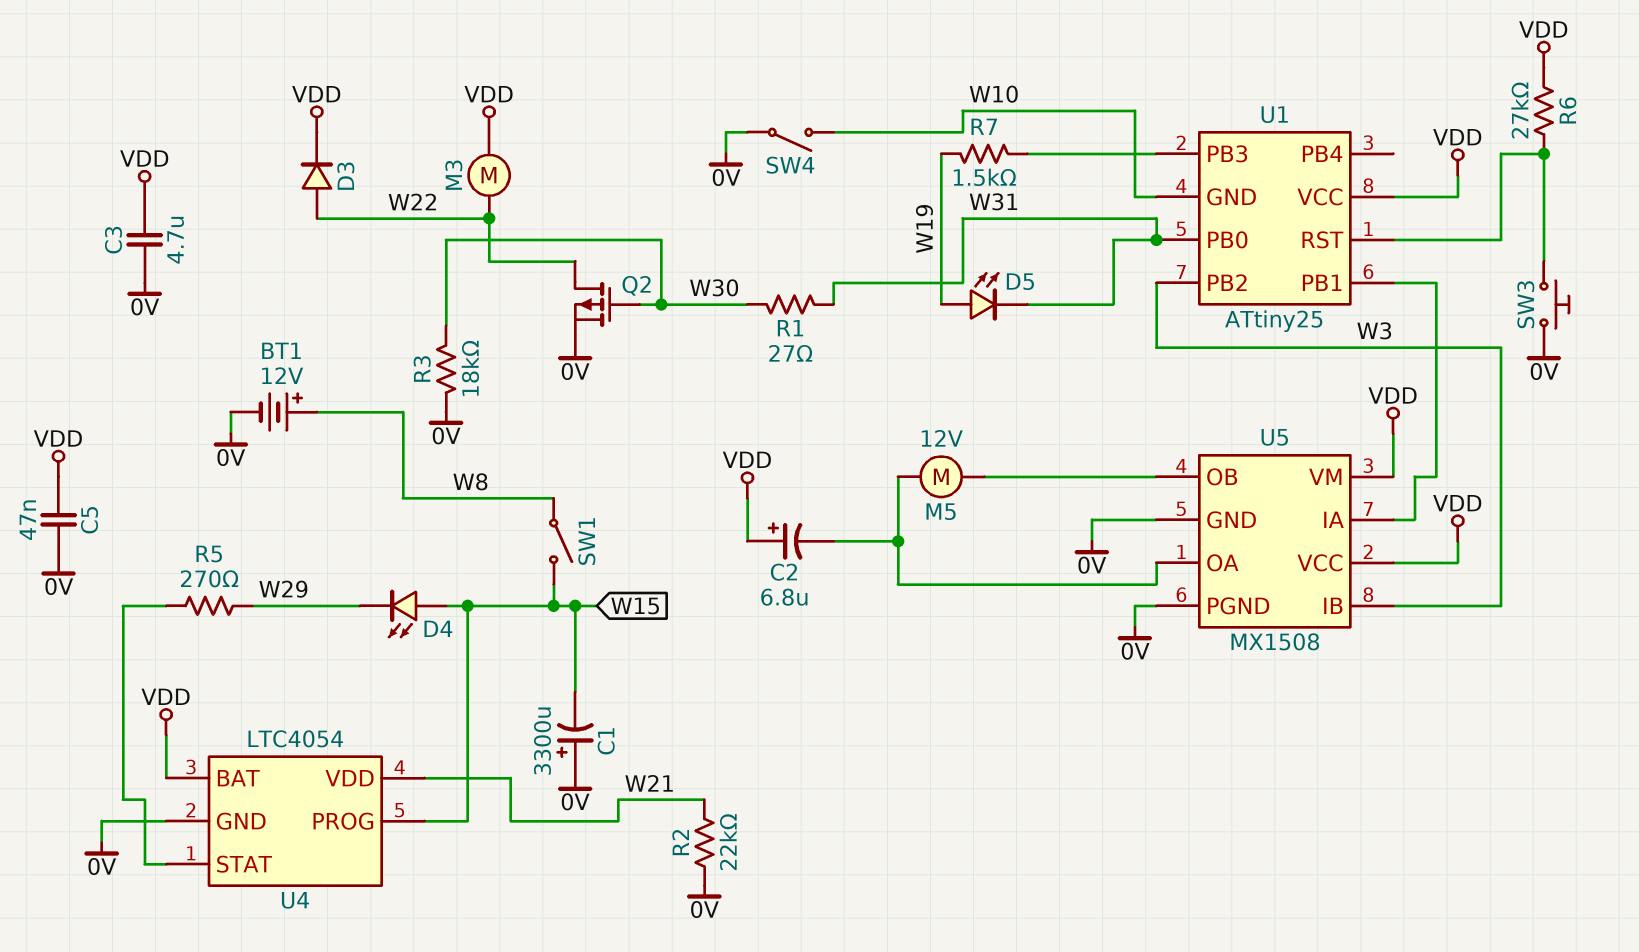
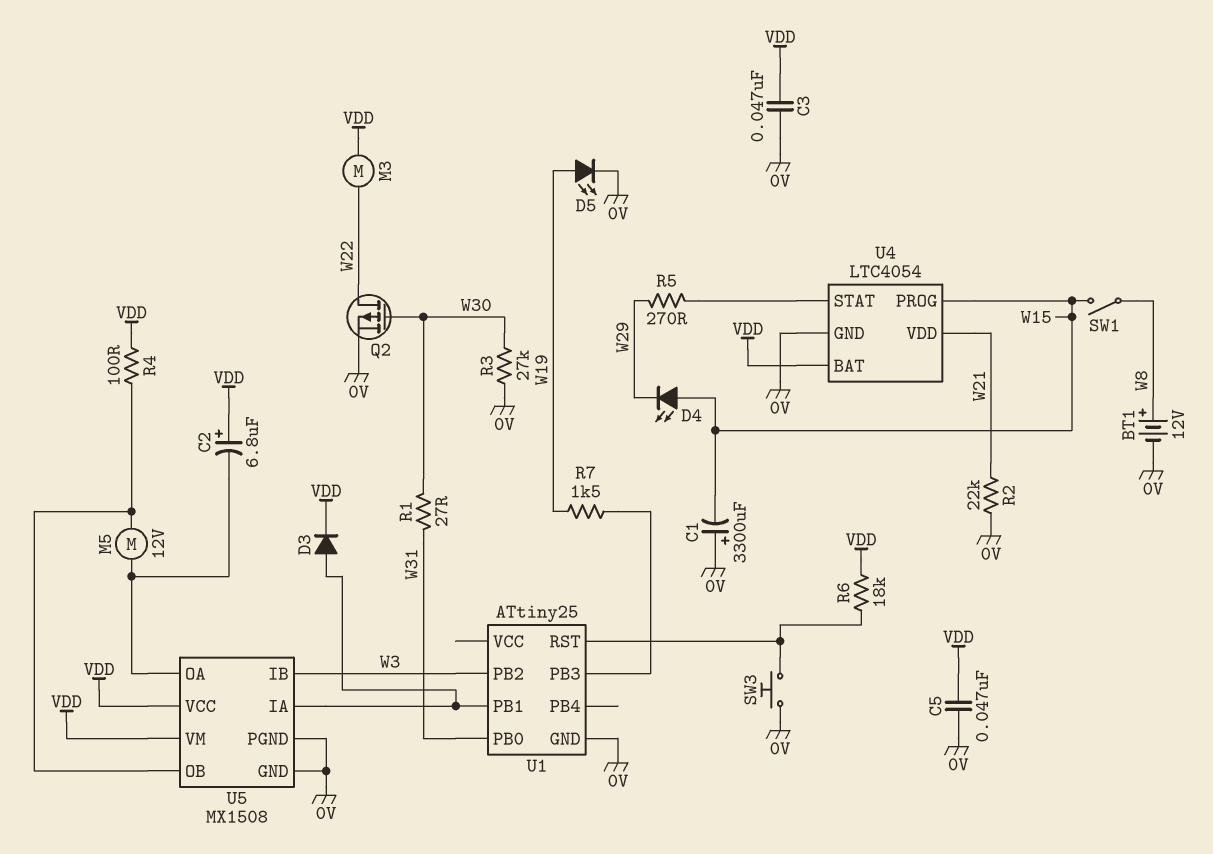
C3: 4.7uF (0V, VDD) -> 47nF (0V, VDD)
D3: diode (A W22, K VDD) -> diode (A U1/PB1, K VDD)
D5: LED (A W19, K W31) -> LED (A W19, K 0V)
R3: 18k (0V, W30) -> 27k (0V, W30)
R4: none -> 100 (U5/OB, VDD)
R6: 27k (U1/RST, VDD) -> 18k (U1/RST, VDD)
SW4: switch (0V, W10) -> none
U1 pin GND: W10 -> 0V
U1 pin VCC: VDD -> none

